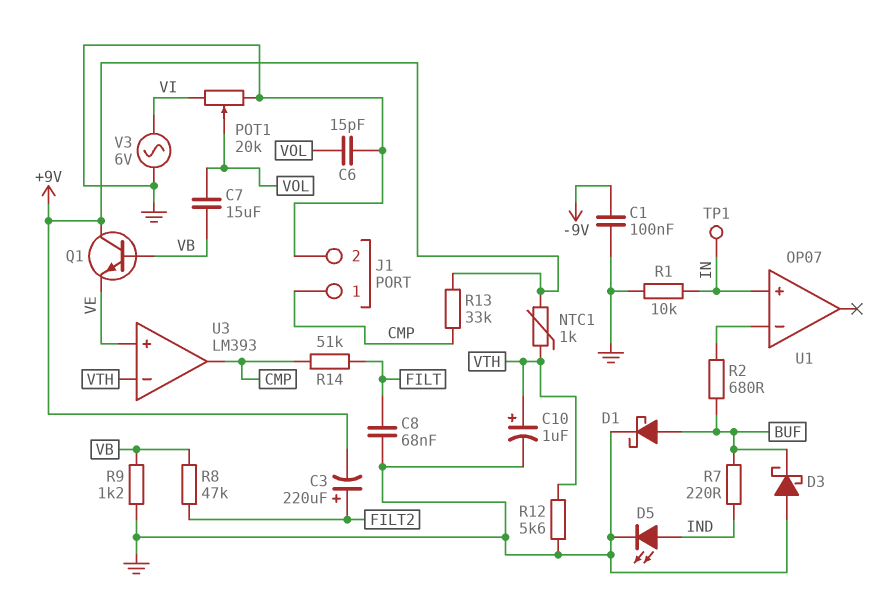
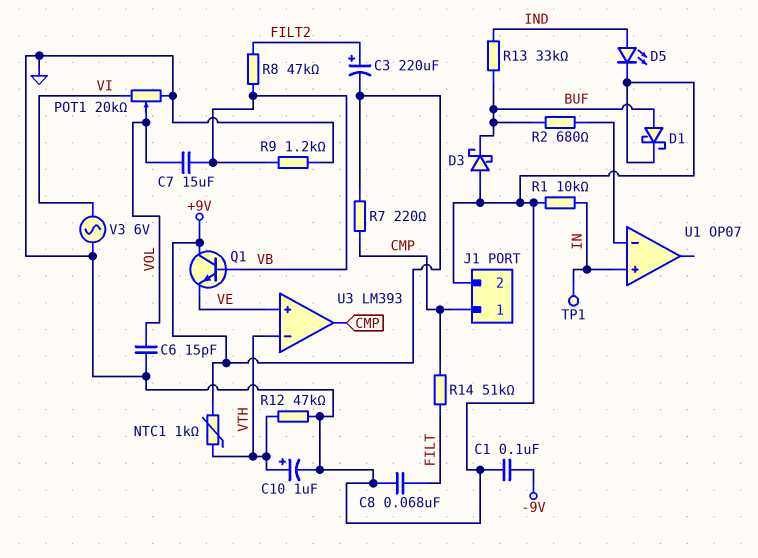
R7: 220 (BUF, IND) -> 220 (+9V, CMP)
R12: 5.6k (GND, VTH) -> 47k (GND, VTH)
R13: 33k (+9V, CMP) -> 33k (BUF, IND)

